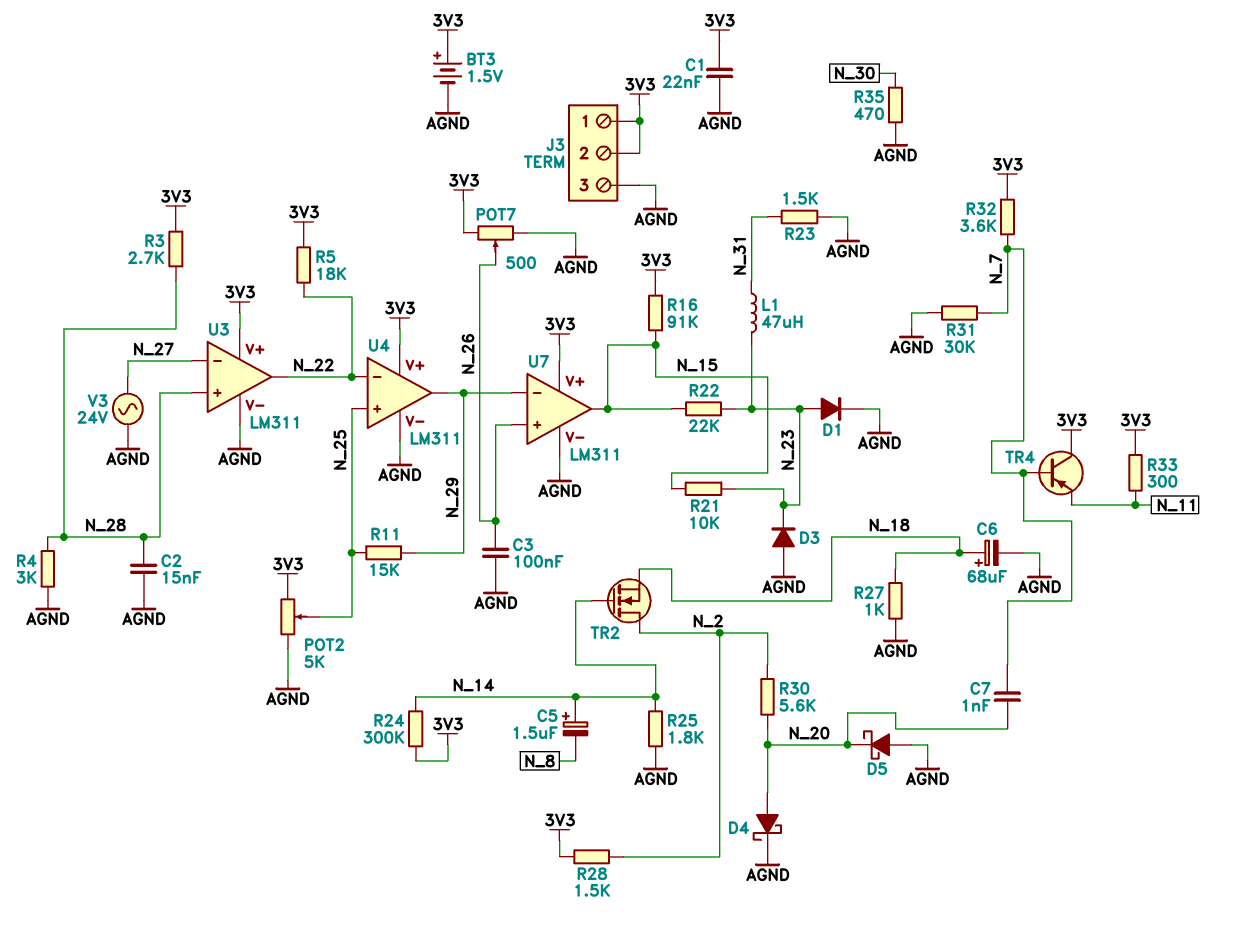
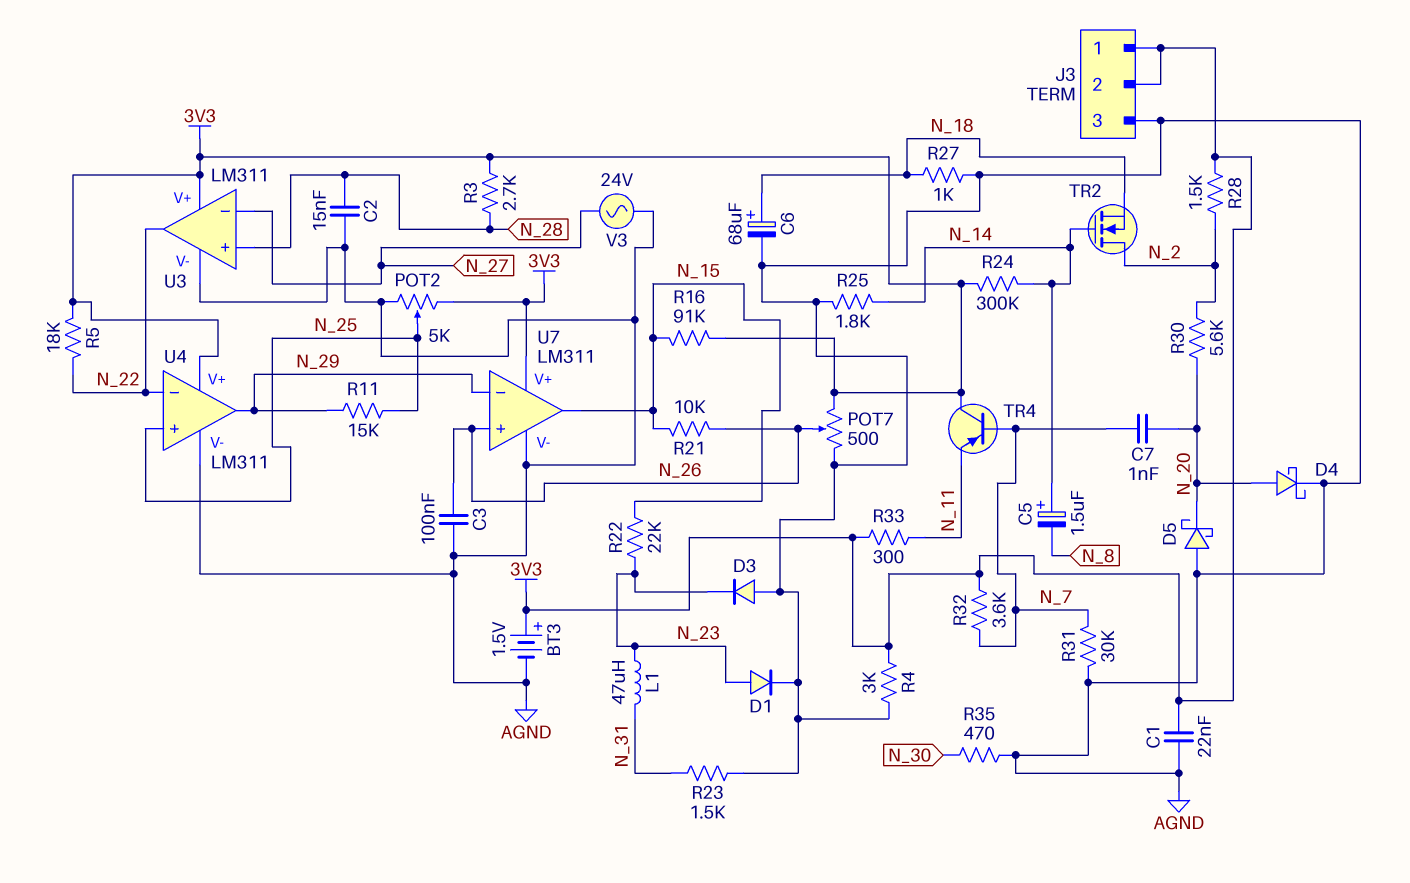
R4: 3k (AGND, N_28) -> 3k (3V3, AGND)
R21: 10k (N_15, N_23) -> 10k (N_15, N_26)

